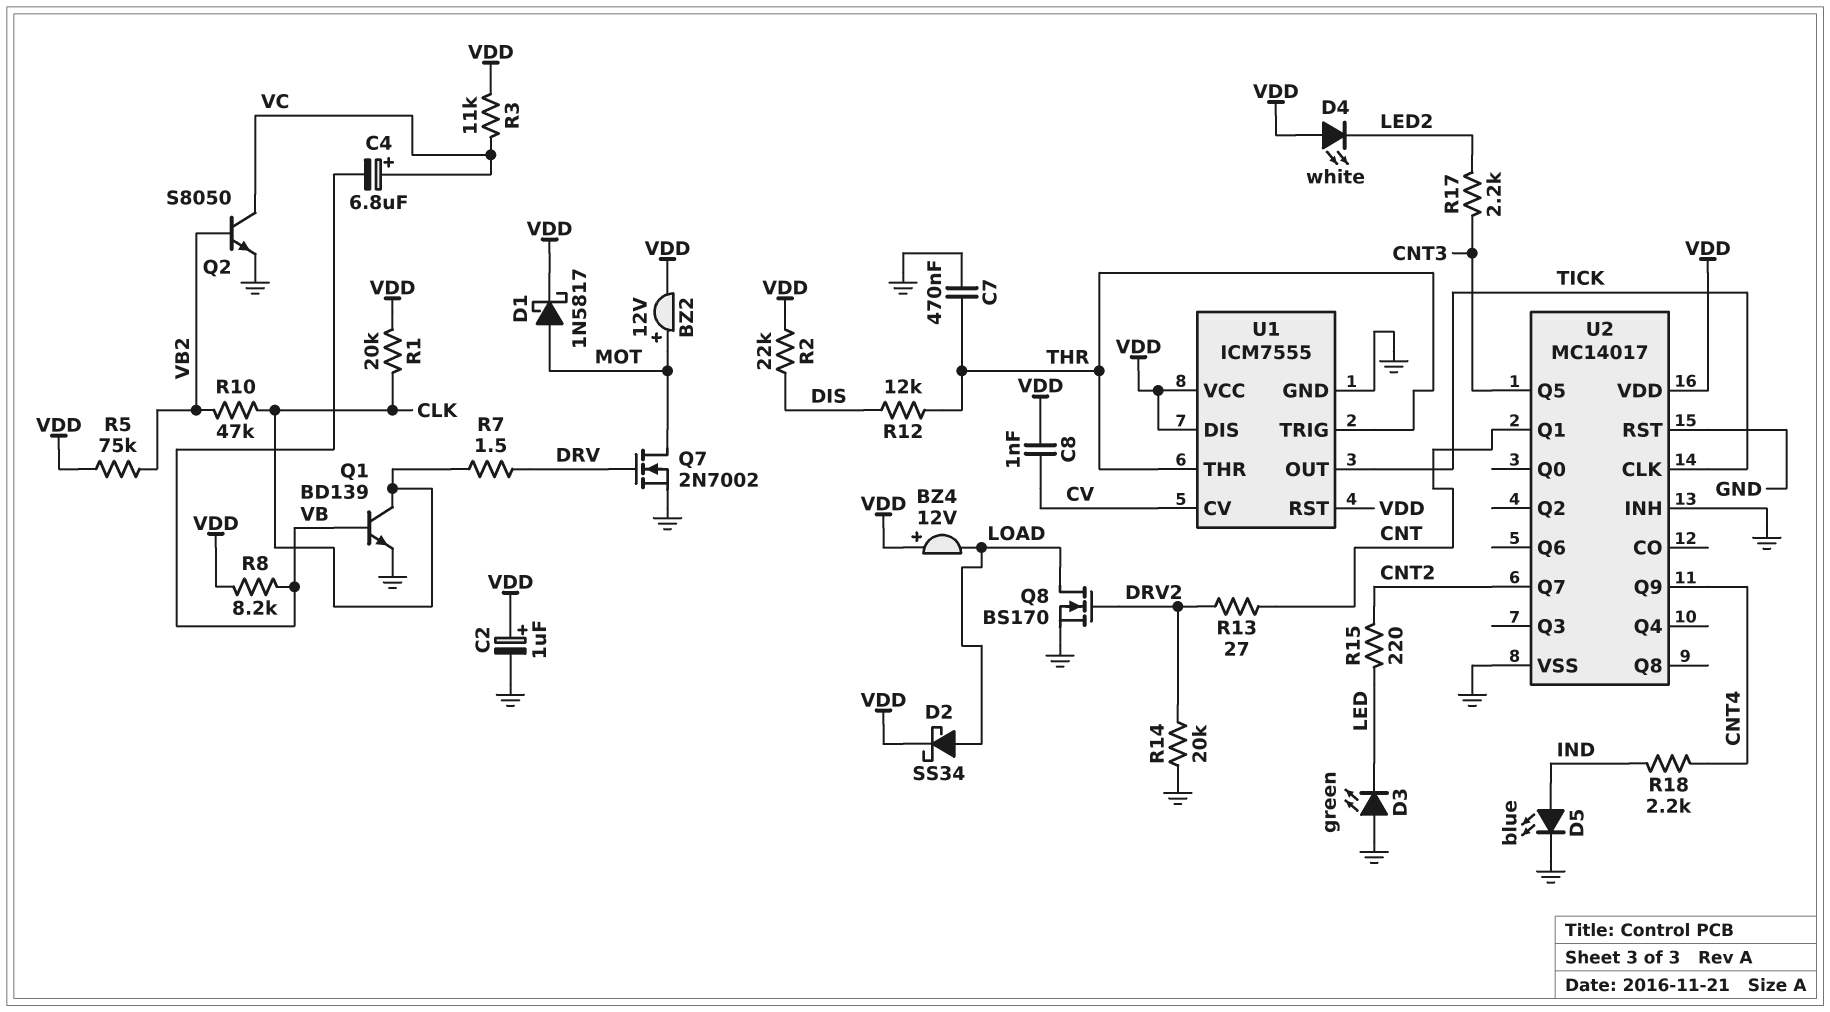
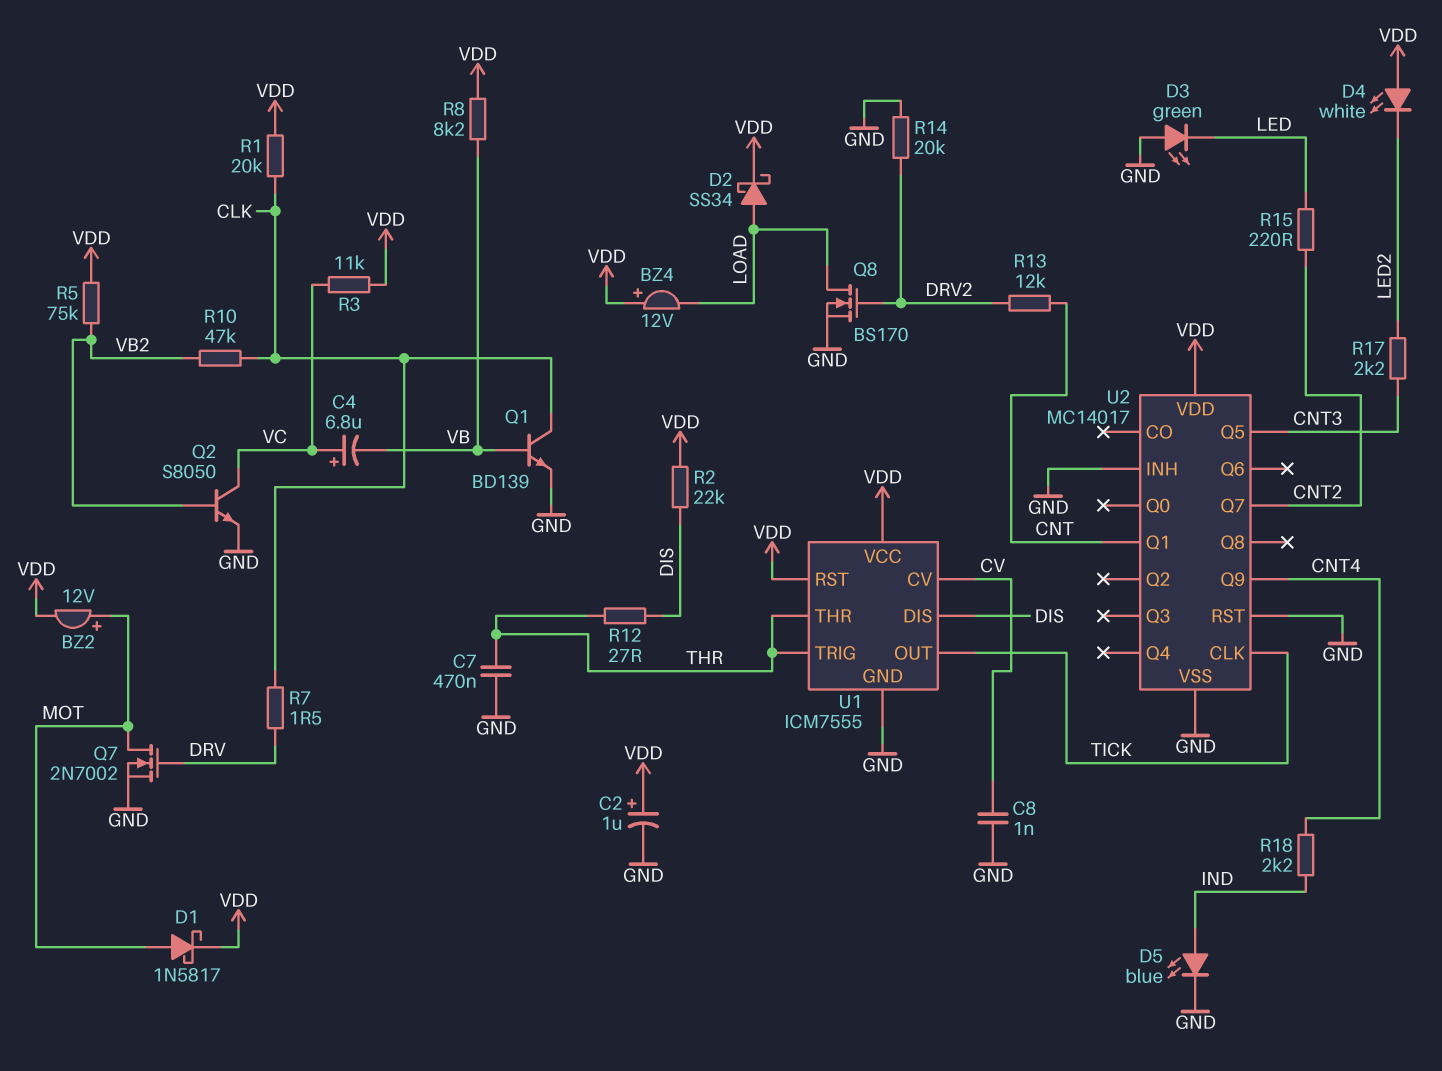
C8: 1nF (CV, VDD) -> 1nF (CV, GND)
R12: 12k (DIS, THR) -> 27 (DIS, THR)
R13: 27 (CNT, DRV2) -> 12k (CNT, DRV2)
U1 pin DIS: VDD -> DIS

